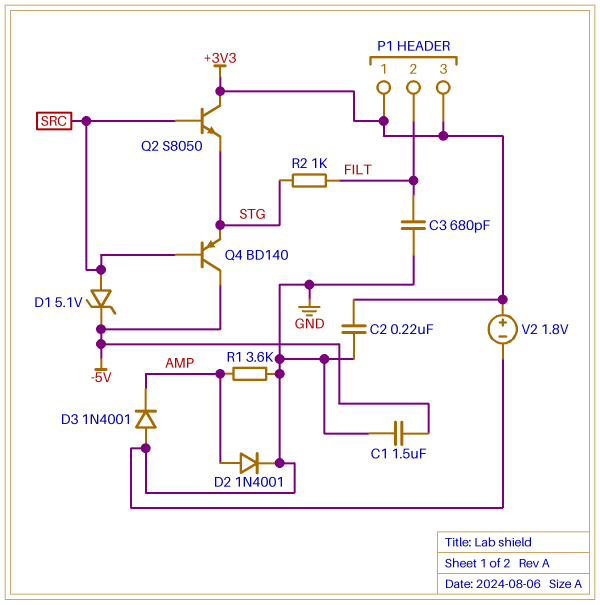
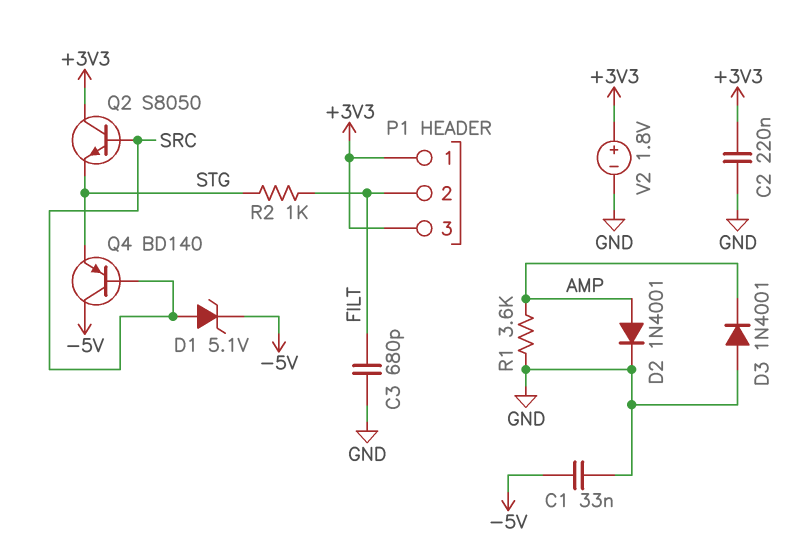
C1: 1.5uF (-5V, GND) -> 33nF (-5V, GND)

